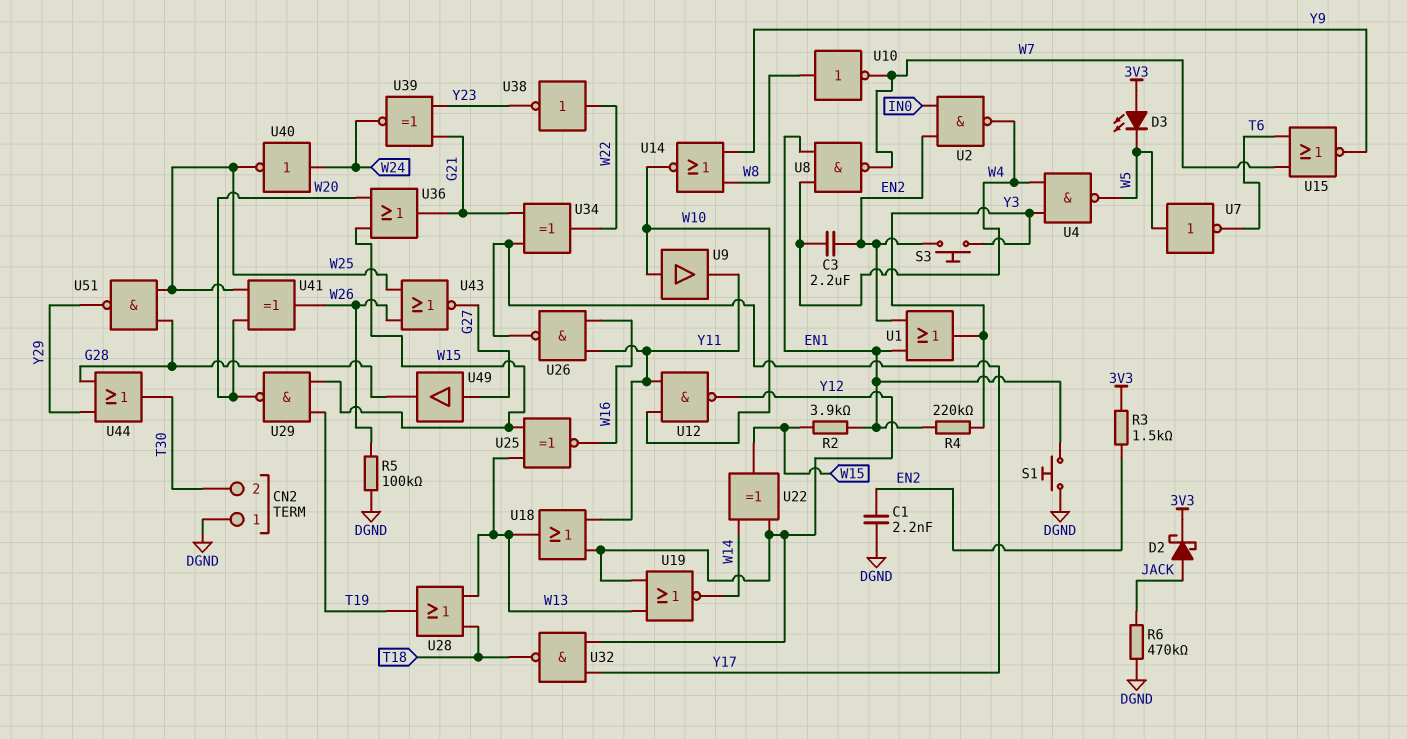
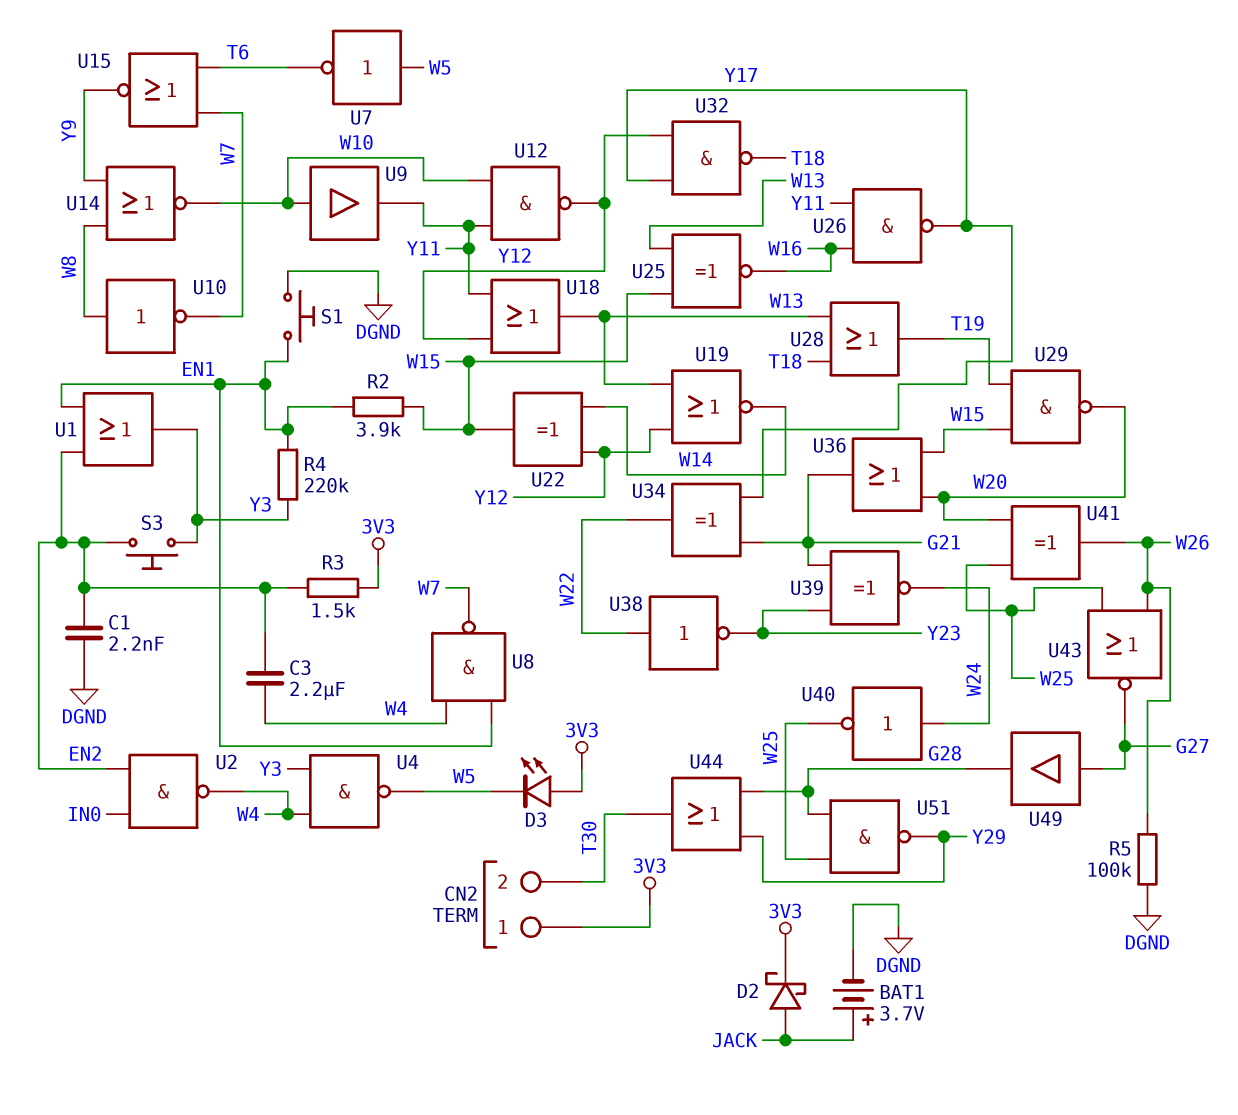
BAT1: none -> 3.7V (plus JACK, minus DGND)
CN2 pin 1: DGND -> 3V3
R6: 470k (DGND, JACK) -> none

